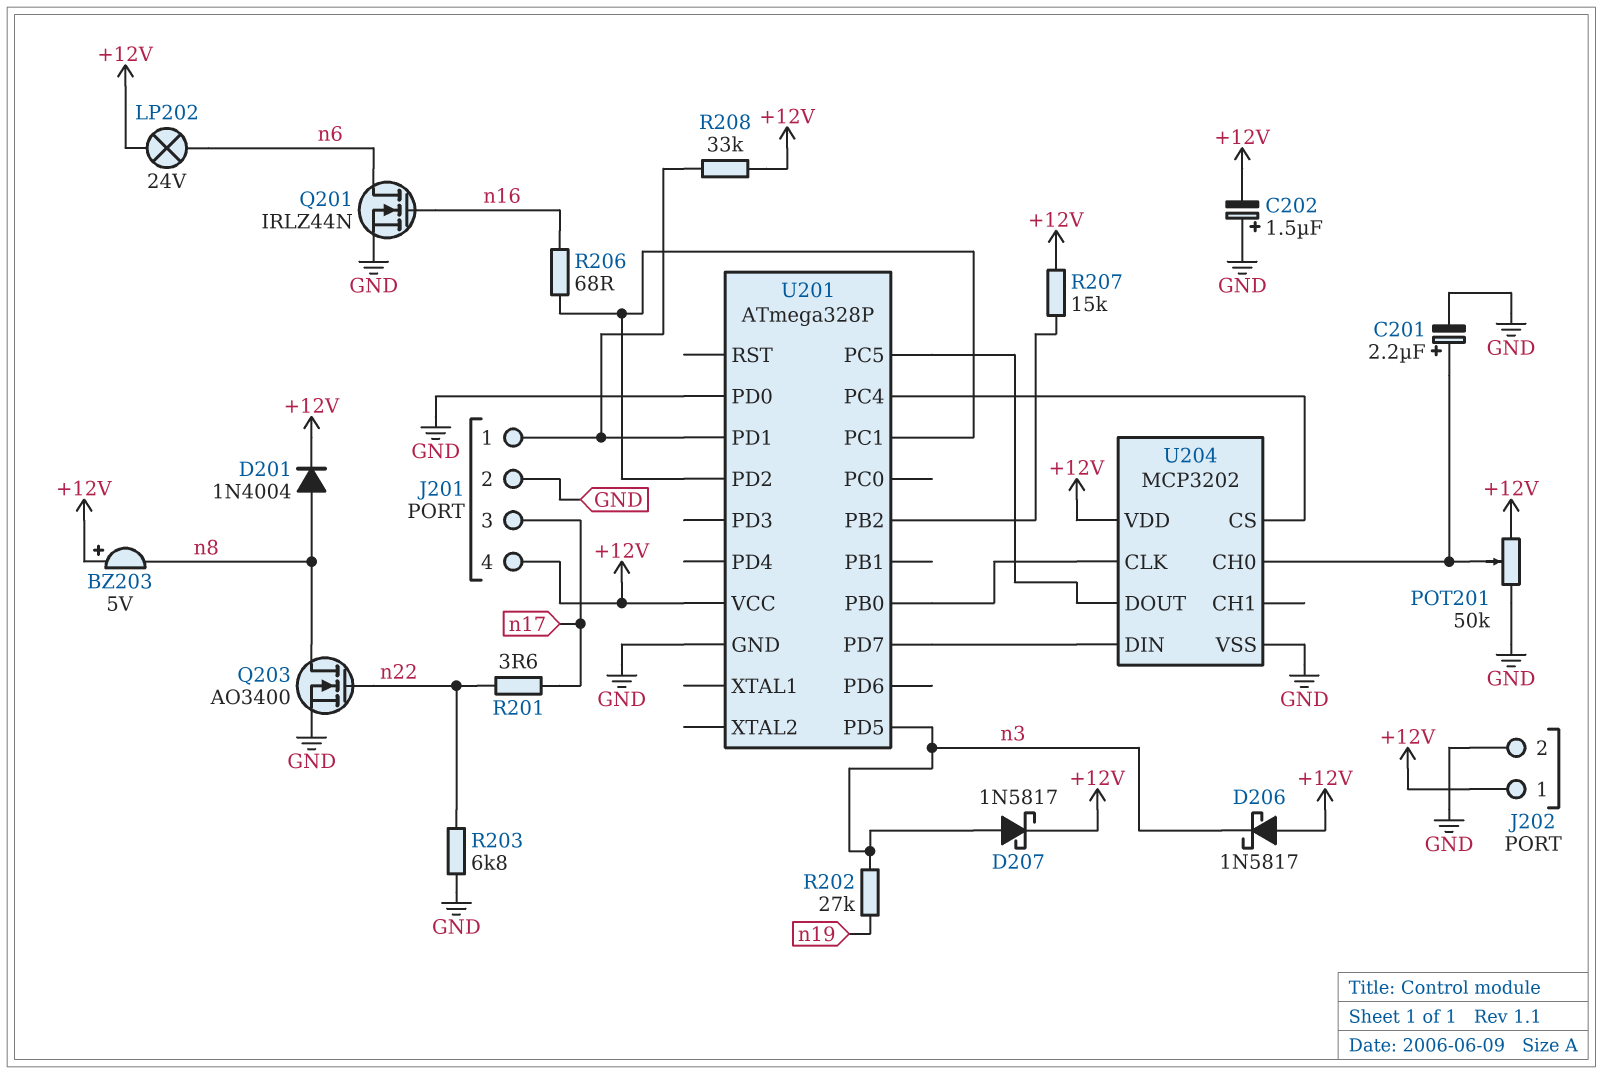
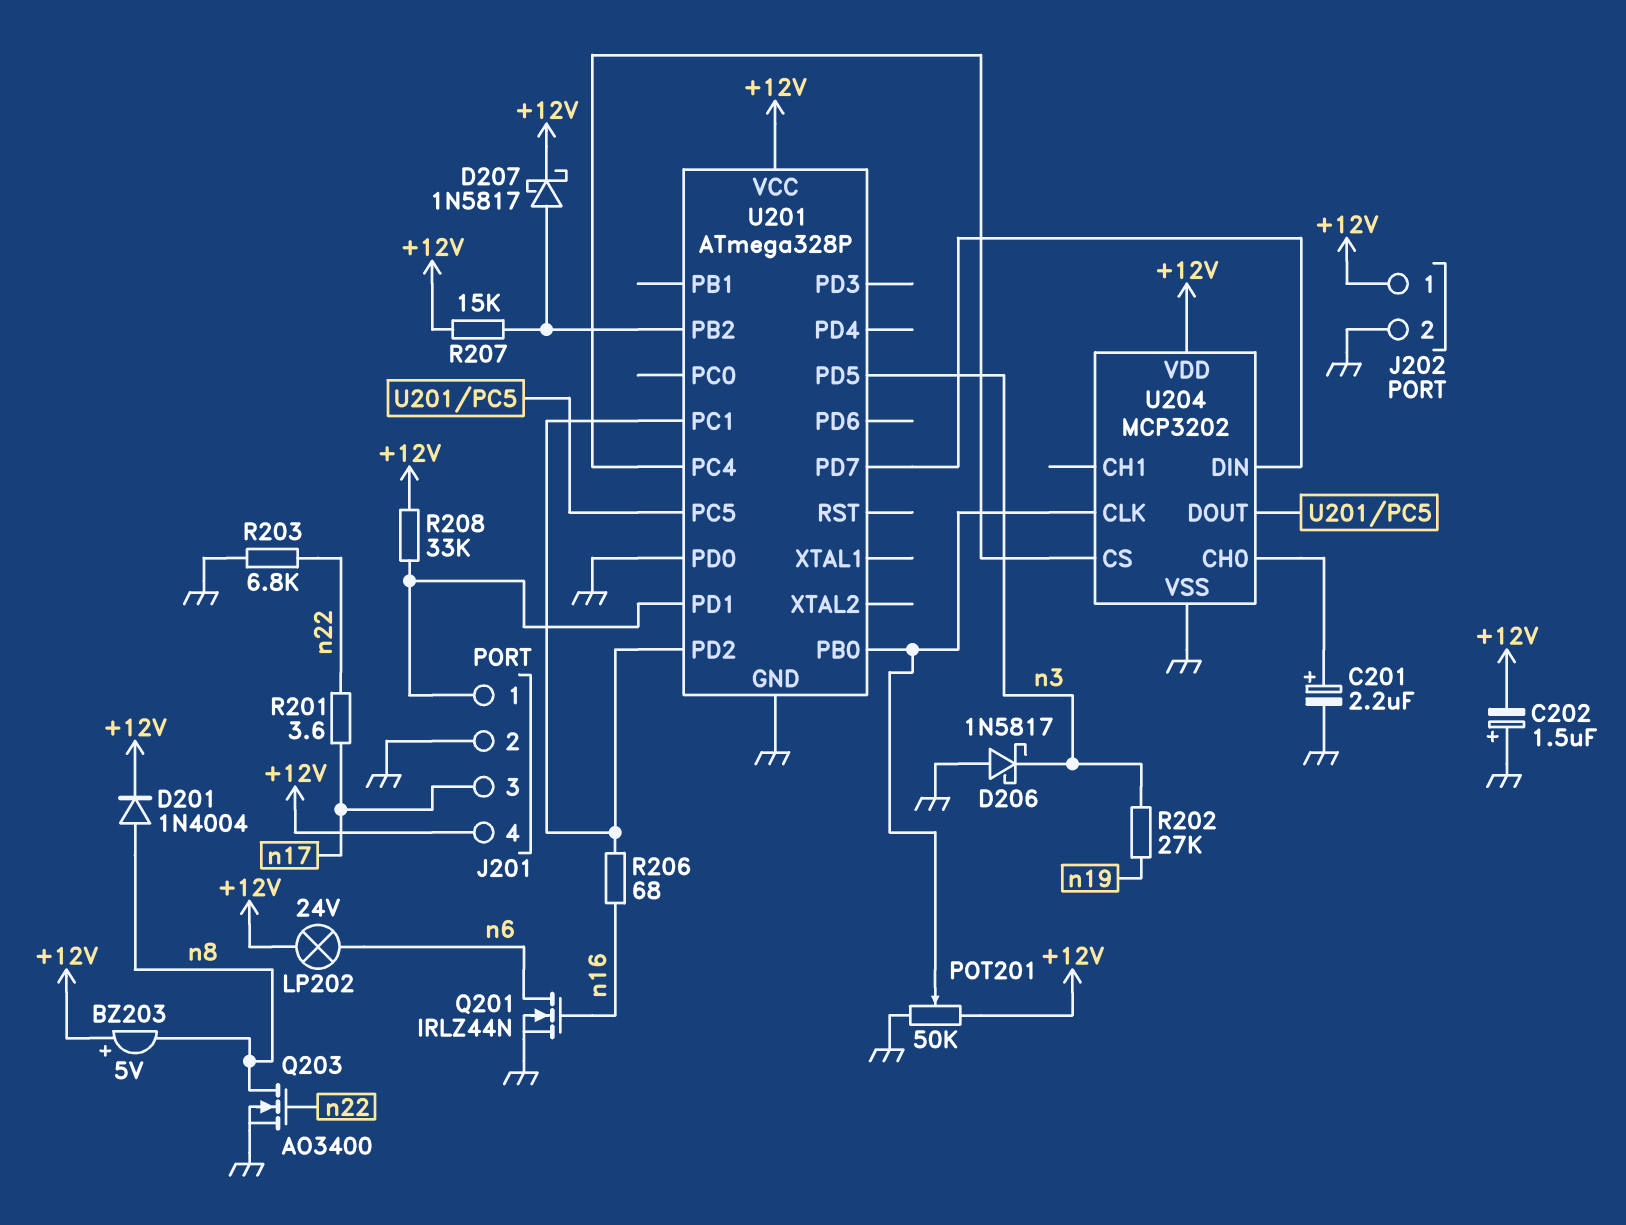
D206: schottky 1N5817 (A +12V, K n3) -> schottky 1N5817 (A GND, K n3)
D207: schottky 1N5817 (A n3, K +12V) -> schottky 1N5817 (A U201/PB2, K +12V)
POT201: 50k (+12V, GND, wiper U204/CH0) -> 50k (+12V, GND, wiper U201/PB0)

